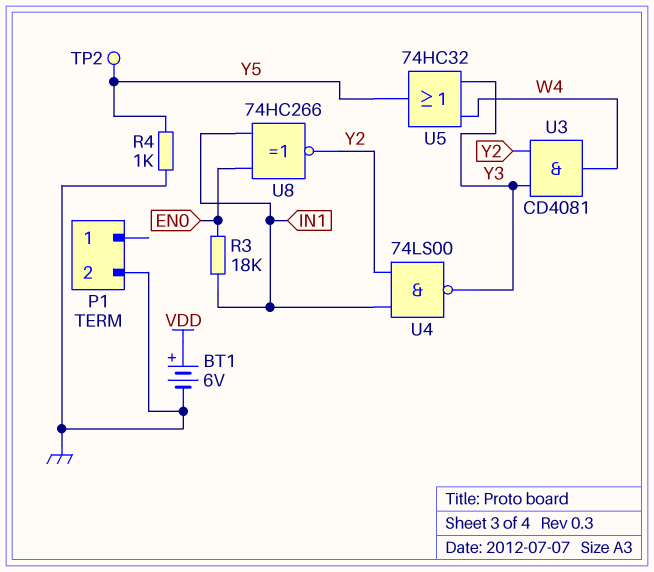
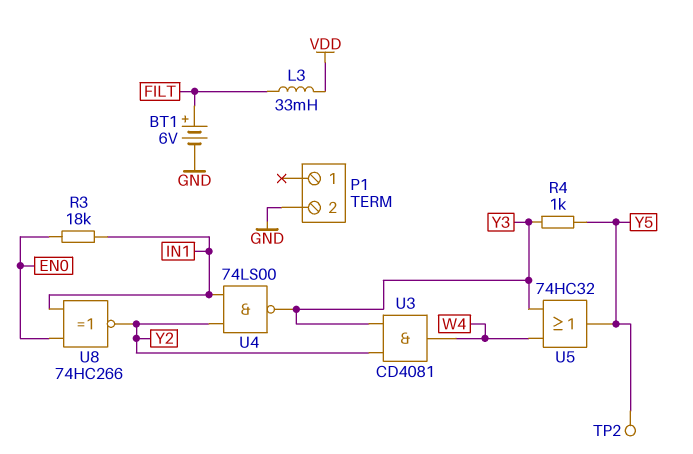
BT1: 6V (plus VDD, minus GND) -> 6V (plus FILT, minus GND)
L3: none -> 33mH (FILT, VDD)
R4: 1k (GND, Y5) -> 1k (Y3, Y5)

